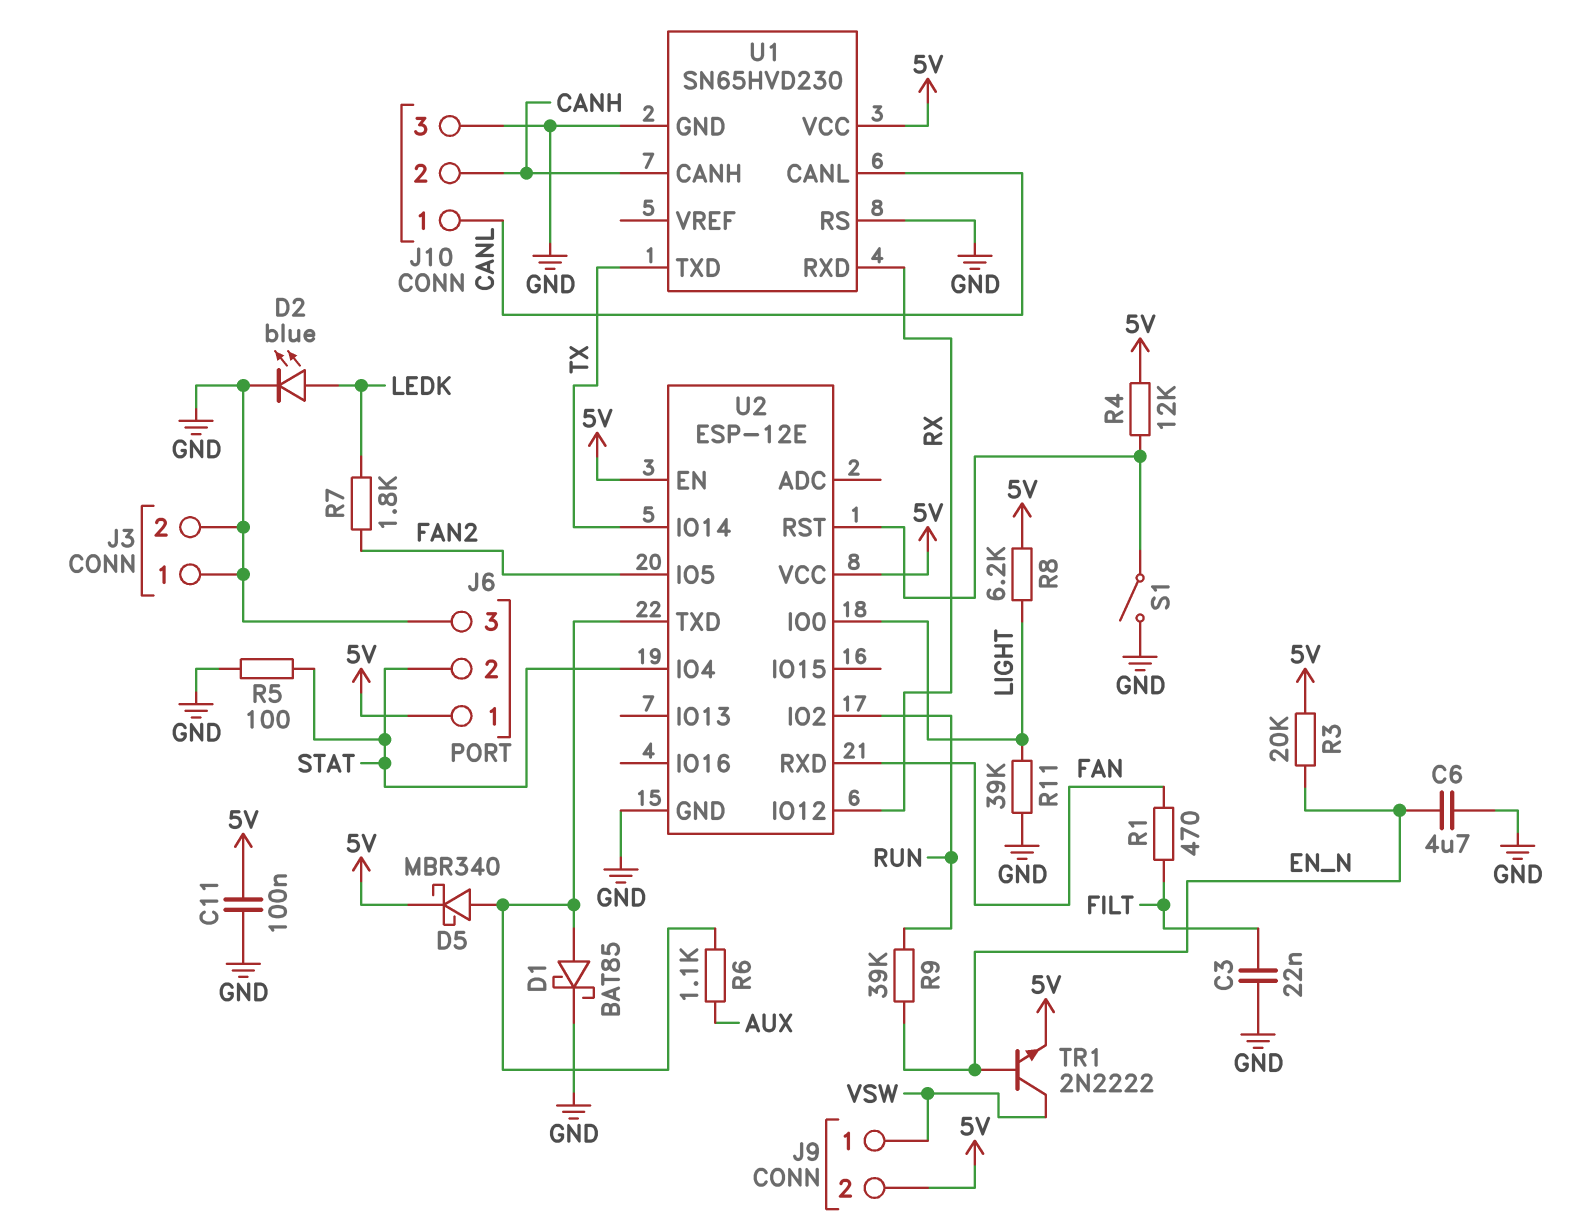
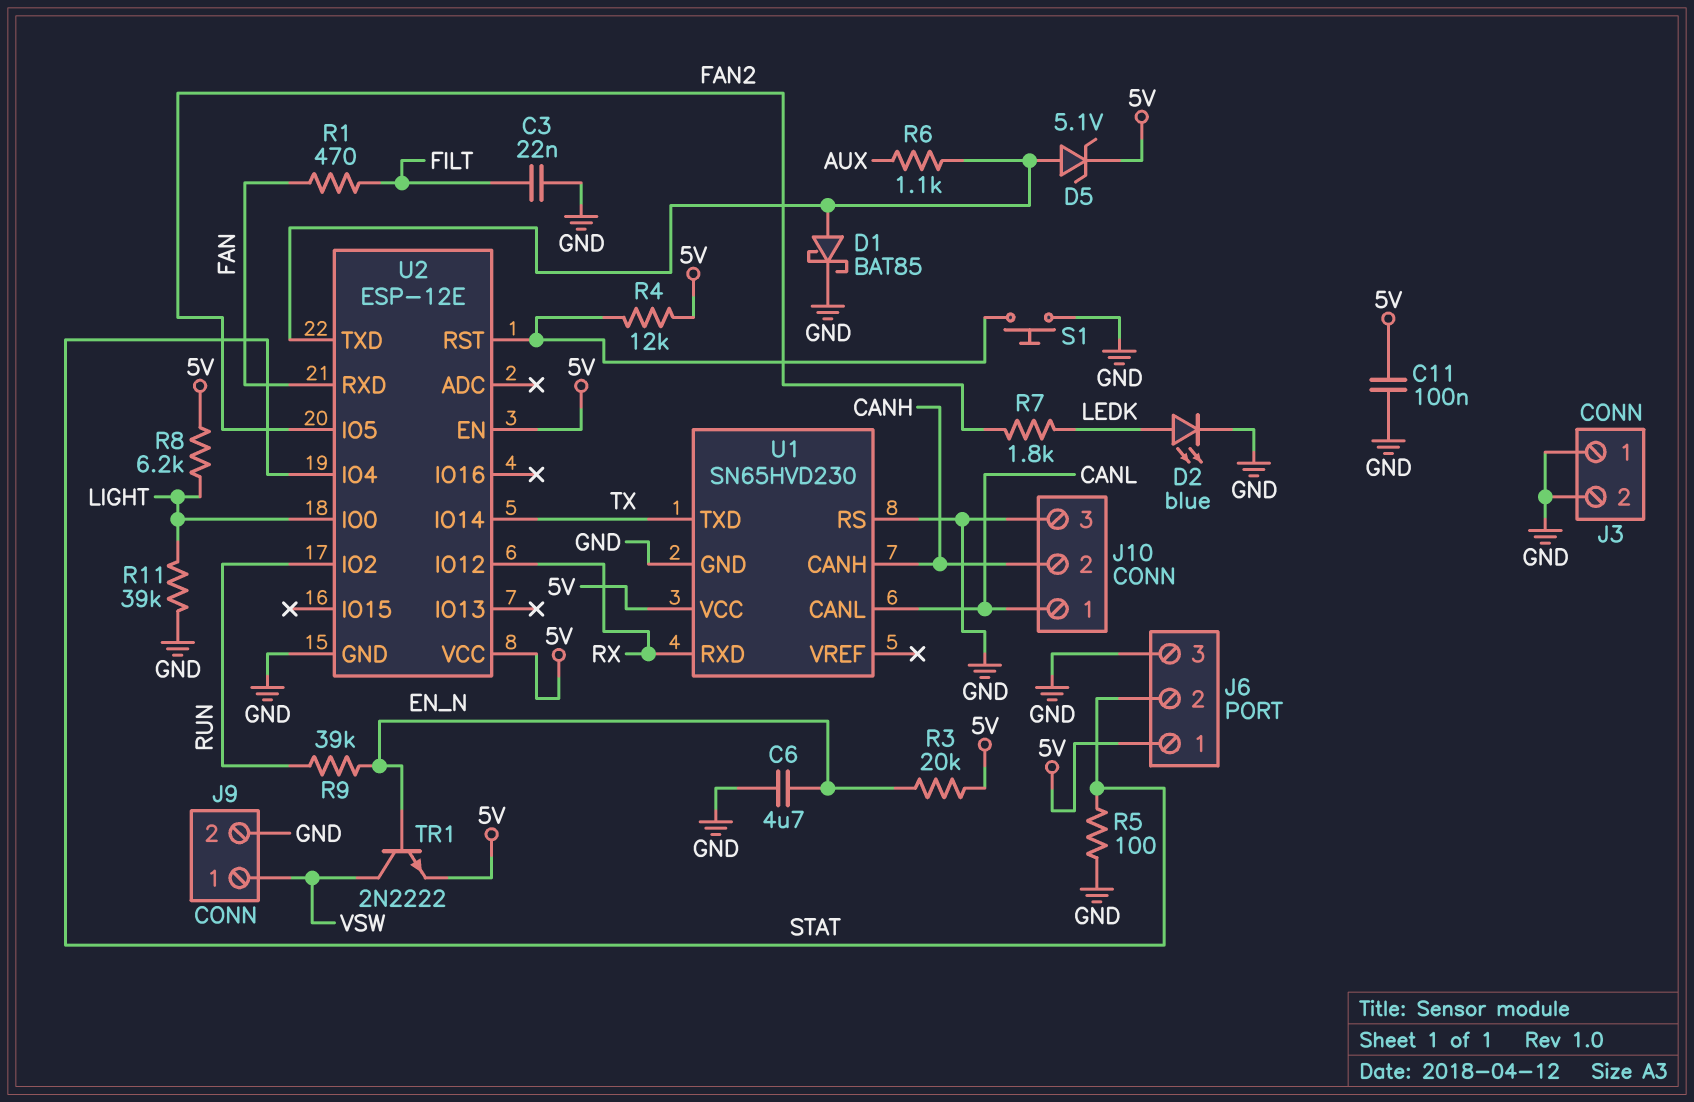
D5: schottky MBR340 (A U2/TXD, K 5V) -> zener 5.1V (A U2/TXD, K 5V)
J9 pin 2: 5V -> GND
S1: switch (GND, U2/RST) -> button (GND, U2/RST)

